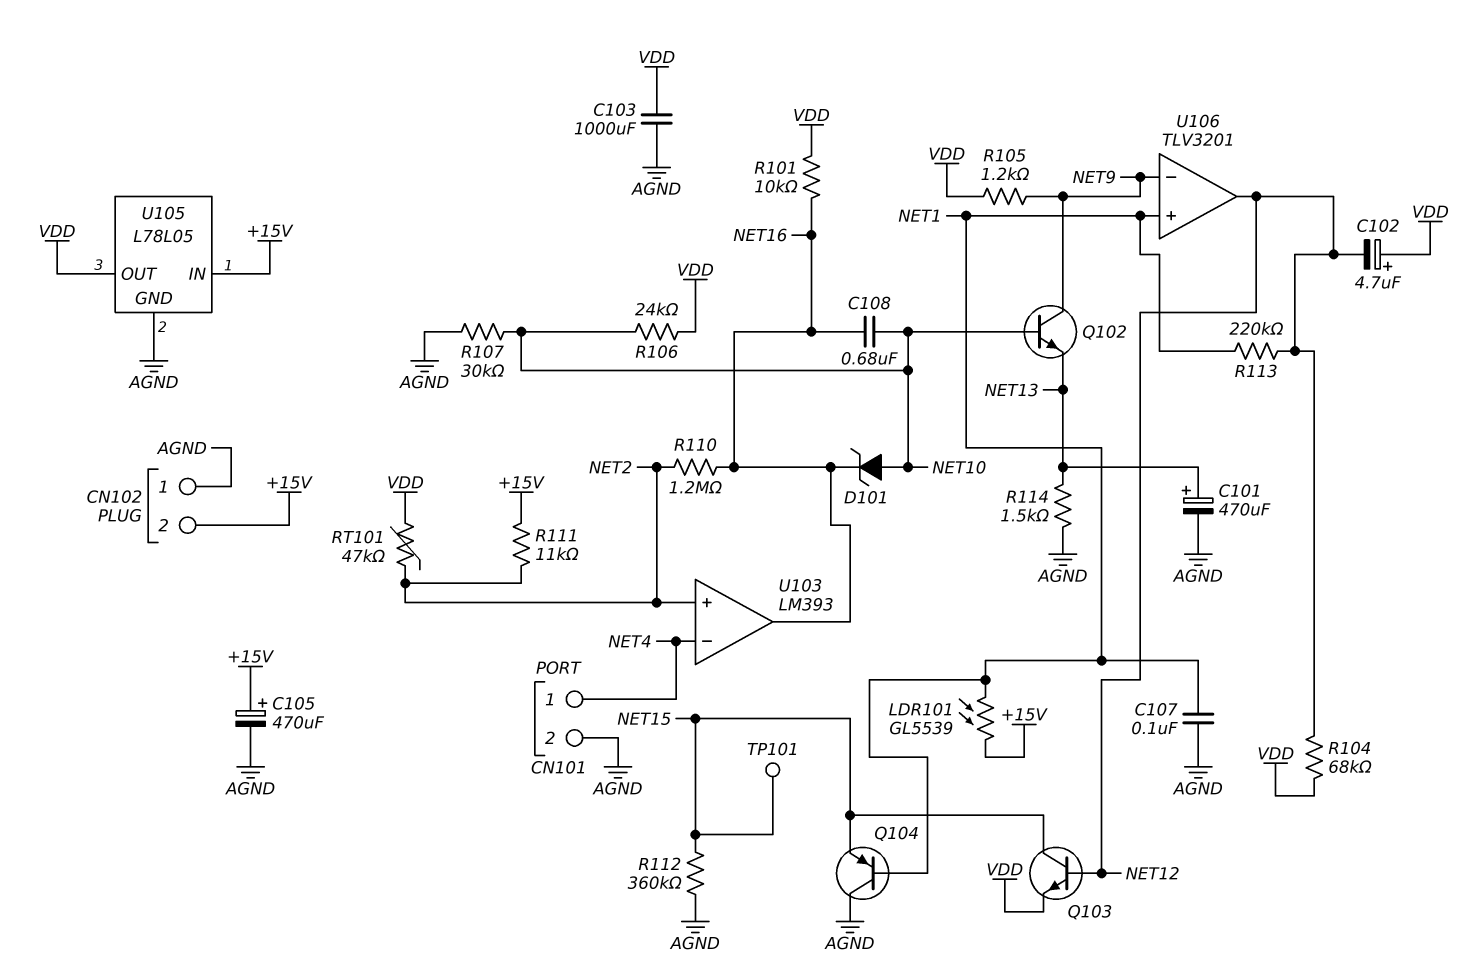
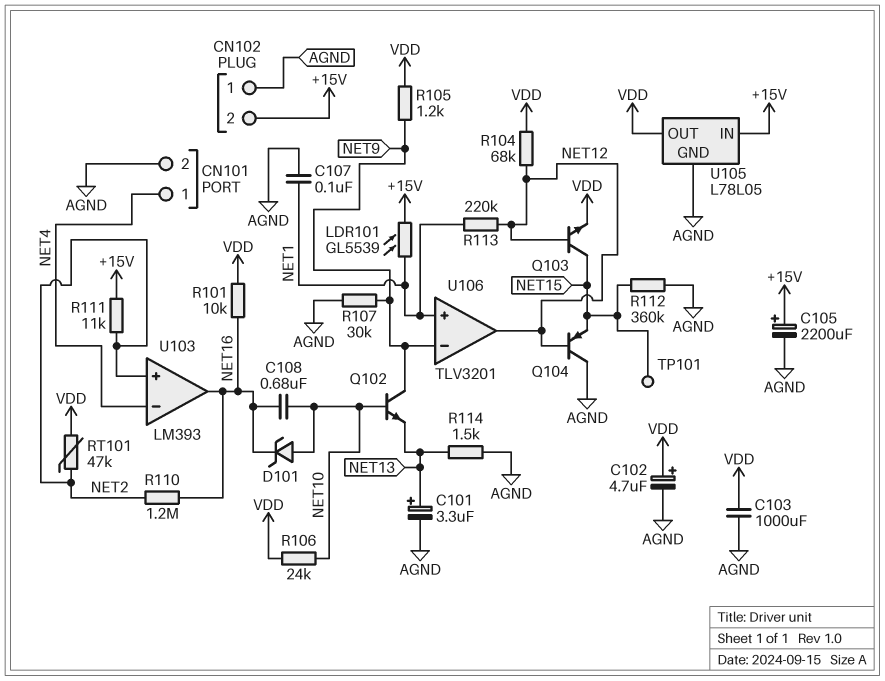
C101: 470uF (plus NET13, minus AGND) -> 3.3uF (plus NET13, minus AGND)
C102: 4.7uF (plus VDD, minus NET12) -> 4.7uF (plus VDD, minus AGND)
C105: 470uF (plus +15V, minus AGND) -> 2200uF (plus +15V, minus AGND)
Q104: PNP (B NET1, C AGND, E NET15) -> PNP (B NET12, C AGND, E NET15)
R107: 30k (AGND, NET10) -> 30k (AGND, NET9)

